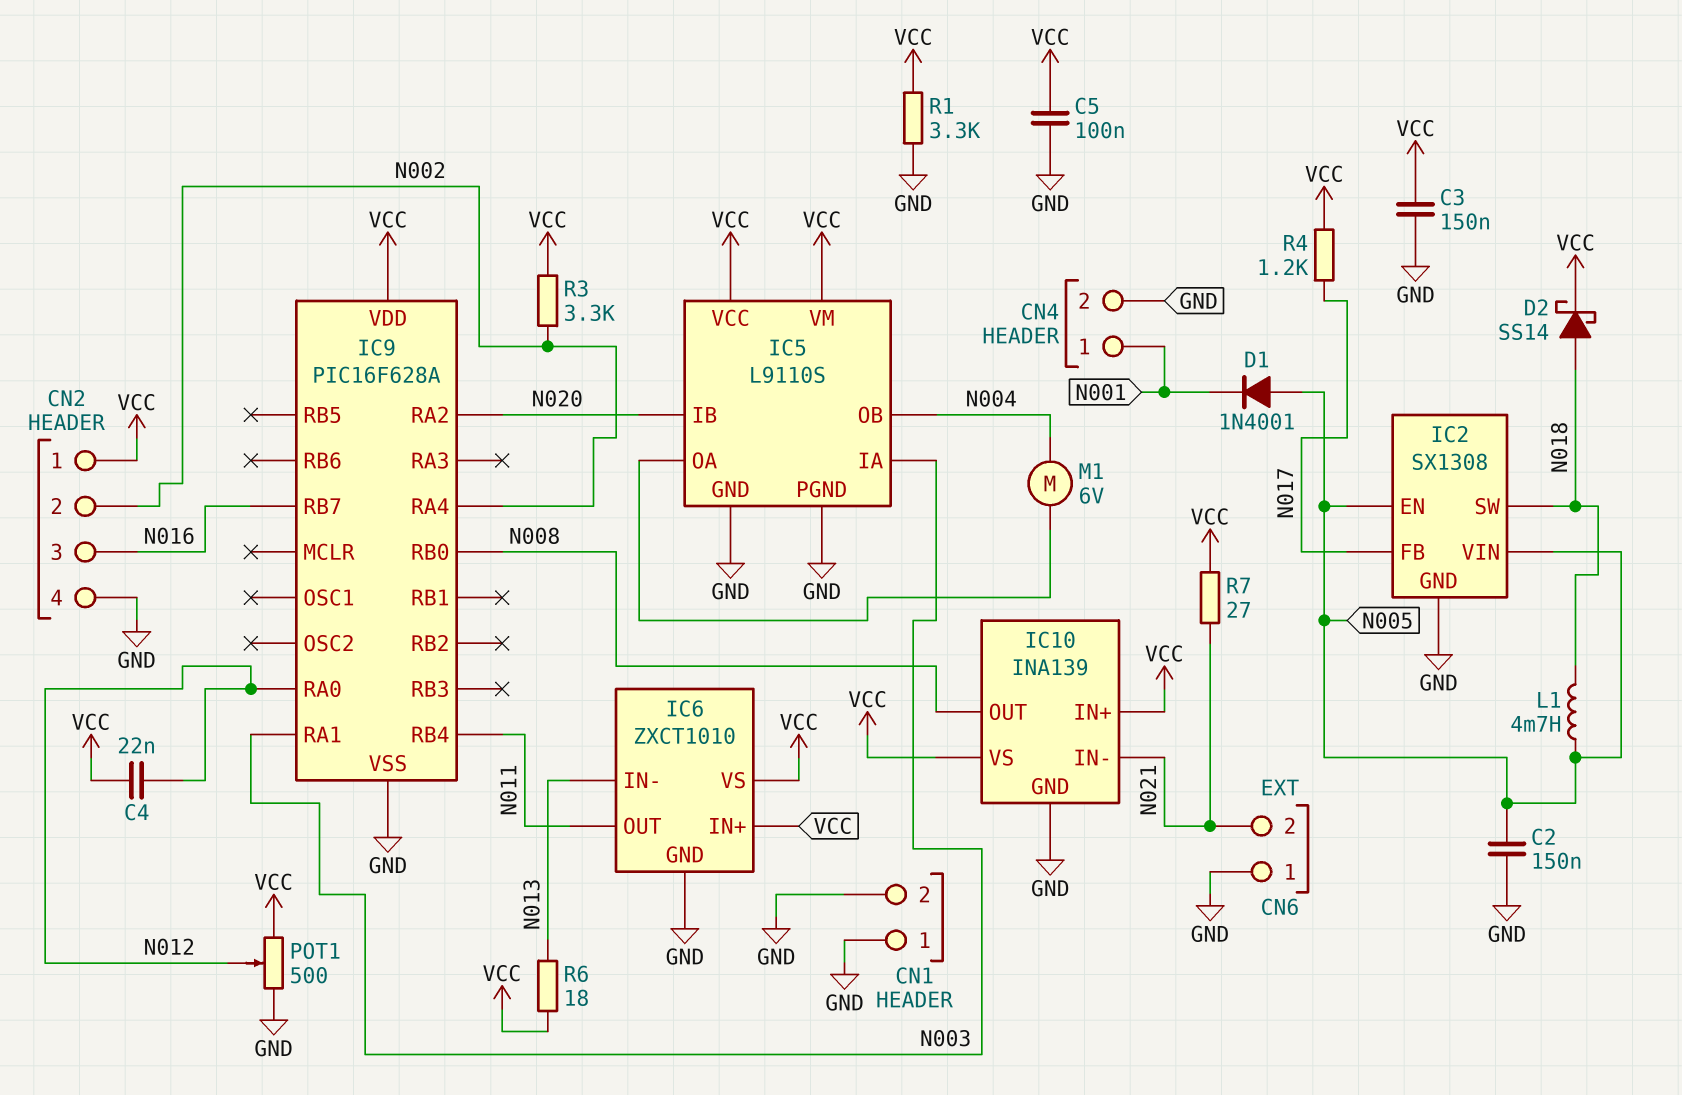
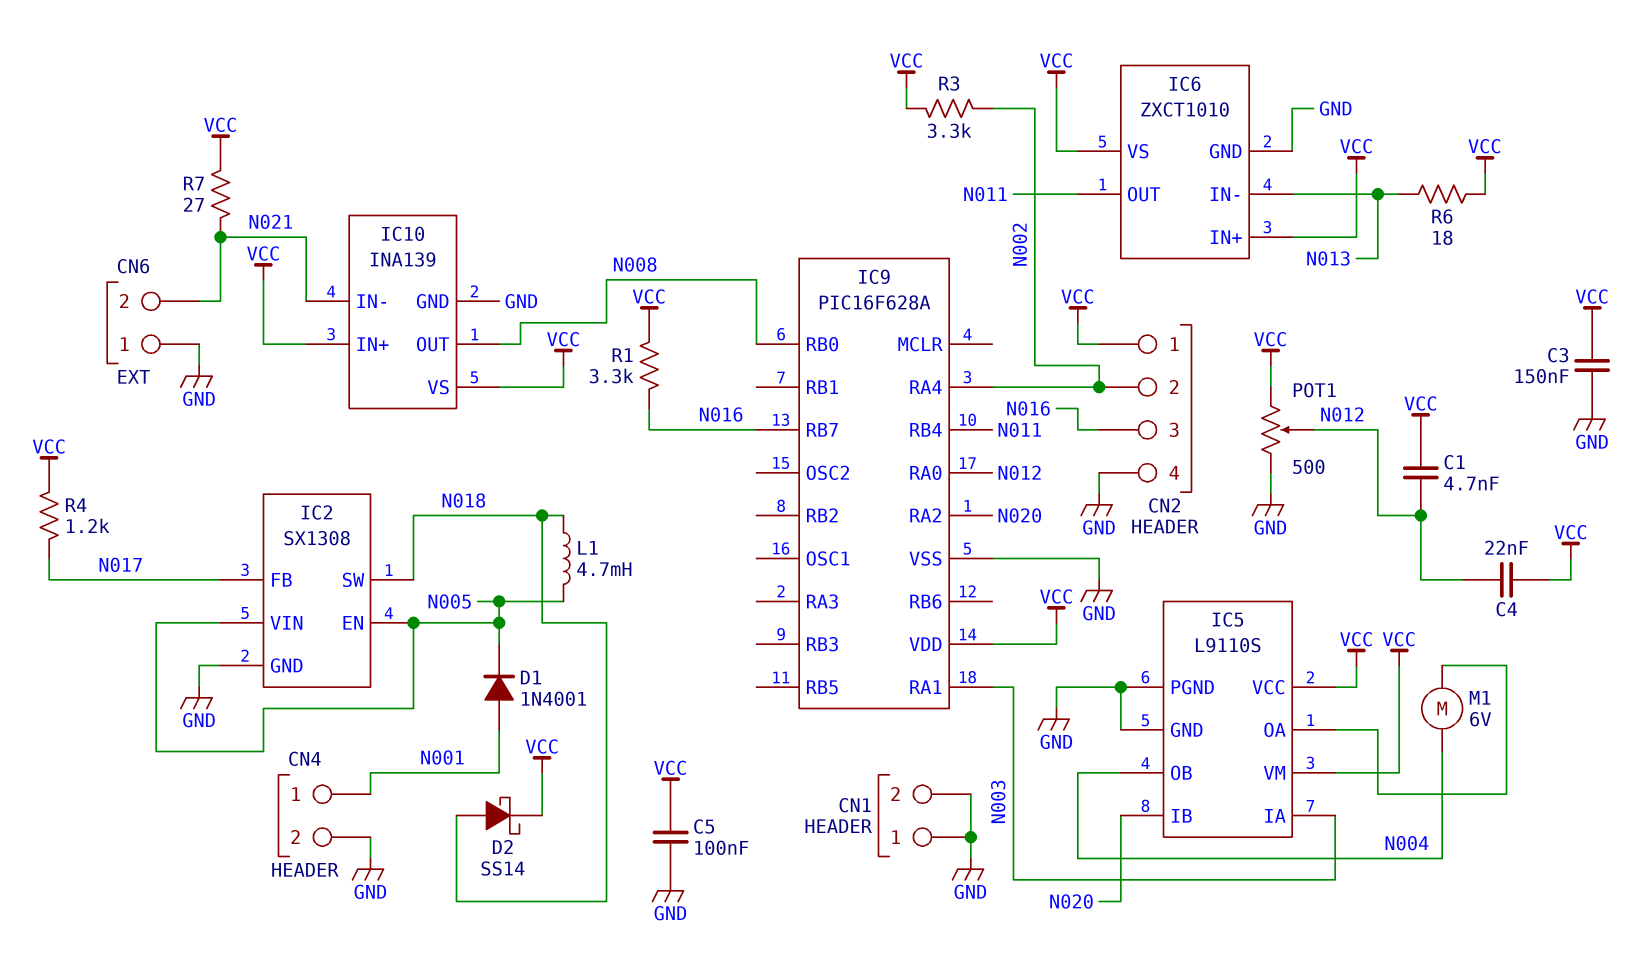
C1: none -> 4.7nF (N012, VCC)
C2: 150nF (GND, N005) -> none
D1: diode 1N4001 (A N005, K N001) -> diode 1N4001 (A N001, K N005)
R1: 3.3k (GND, VCC) -> 3.3k (N016, VCC)

